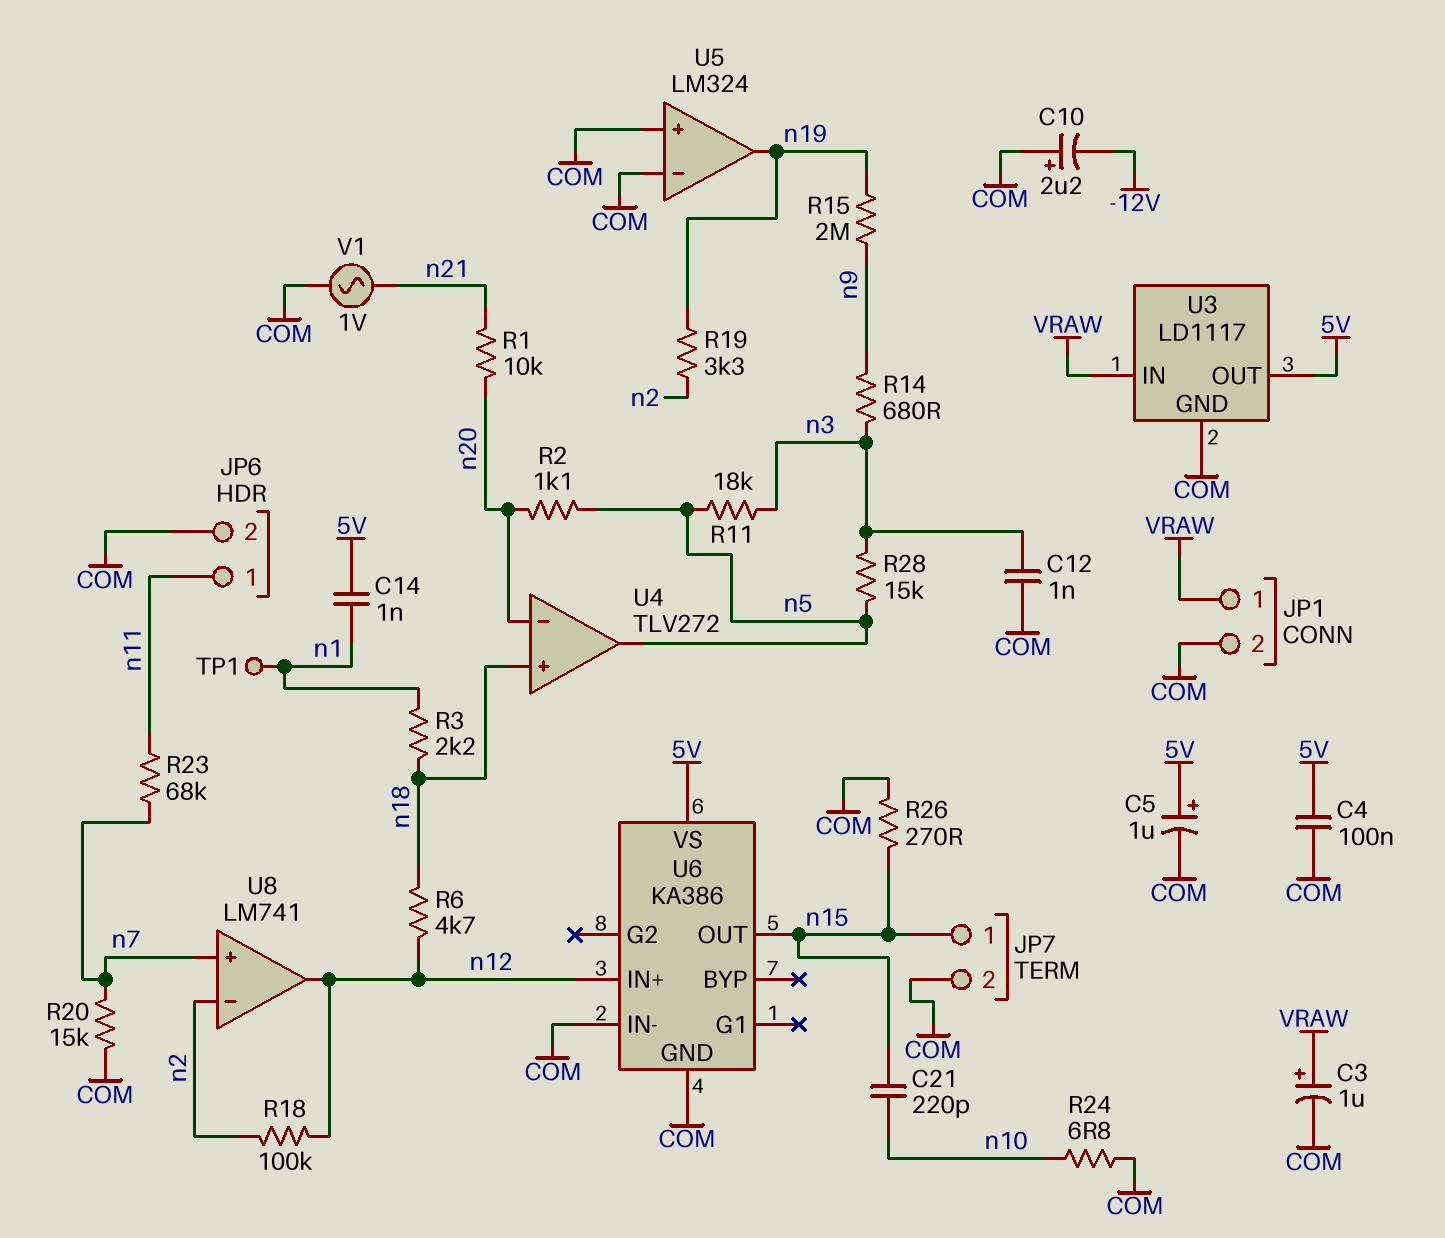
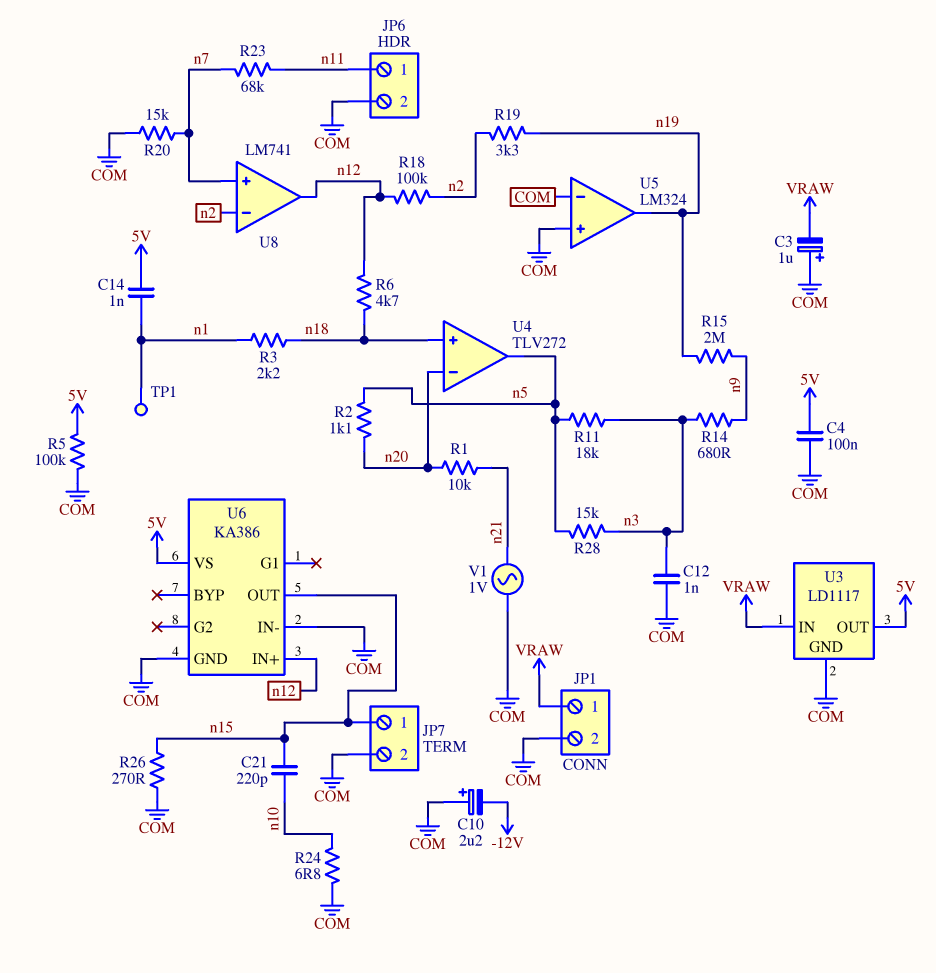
C3: 1uF (plus VRAW, minus COM) -> 1uF (plus COM, minus VRAW)
C5: 1uF (plus 5V, minus COM) -> none
R5: none -> 100k (5V, COM)

